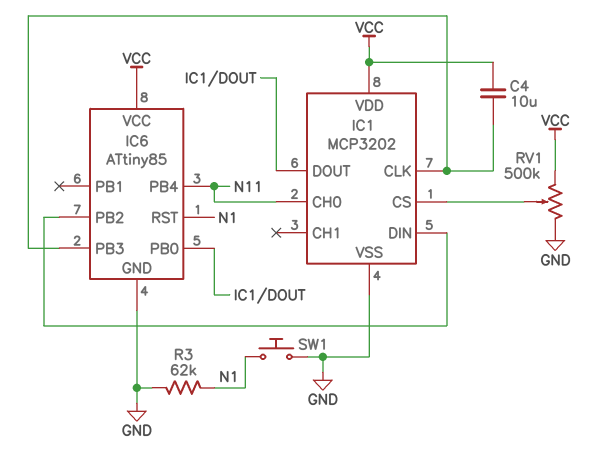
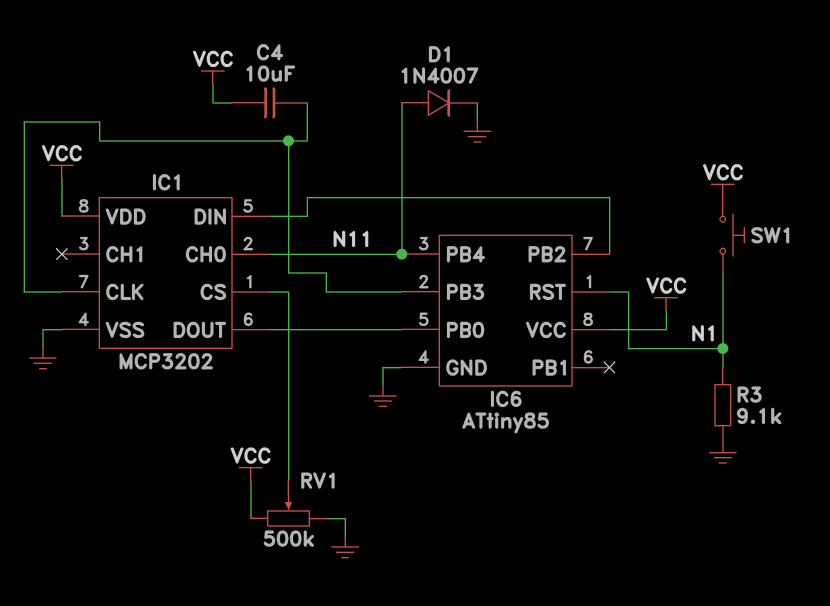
D1: none -> diode 1N4007 (A N11, K GND)
R3: 62k (GND, N1) -> 9.1k (GND, N1)
SW1: button (GND, N1) -> button (N1, VCC)

